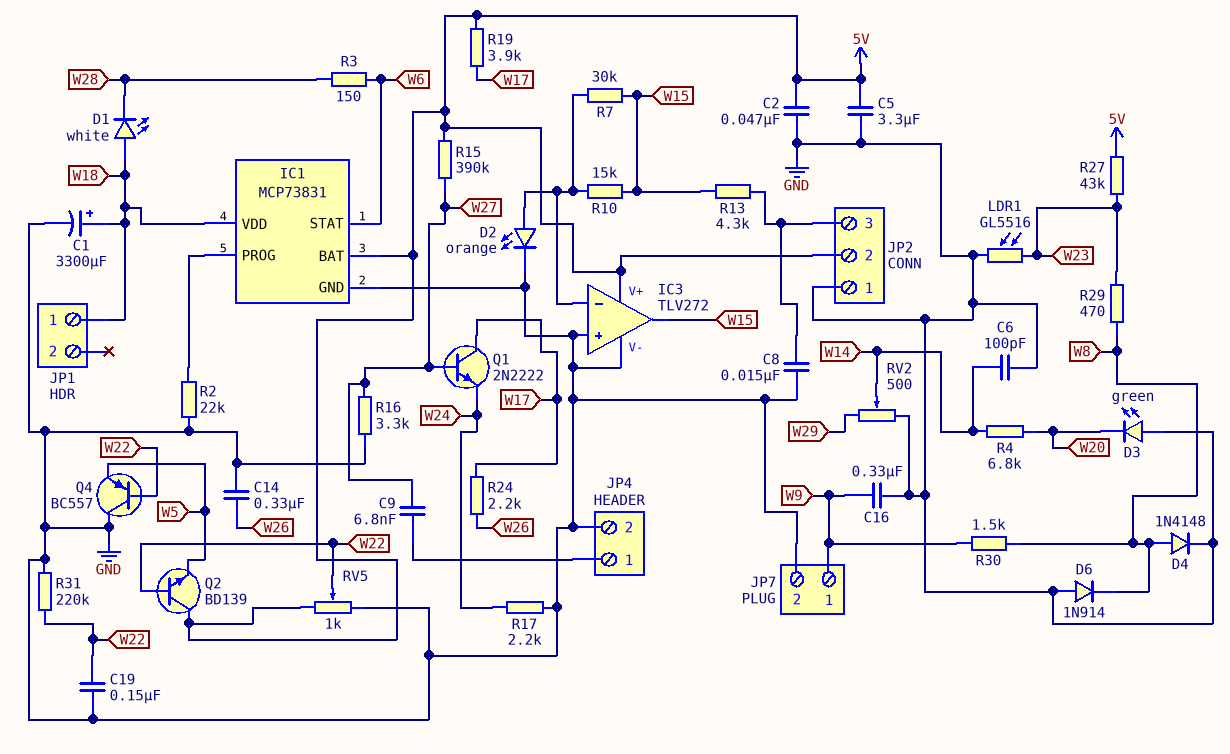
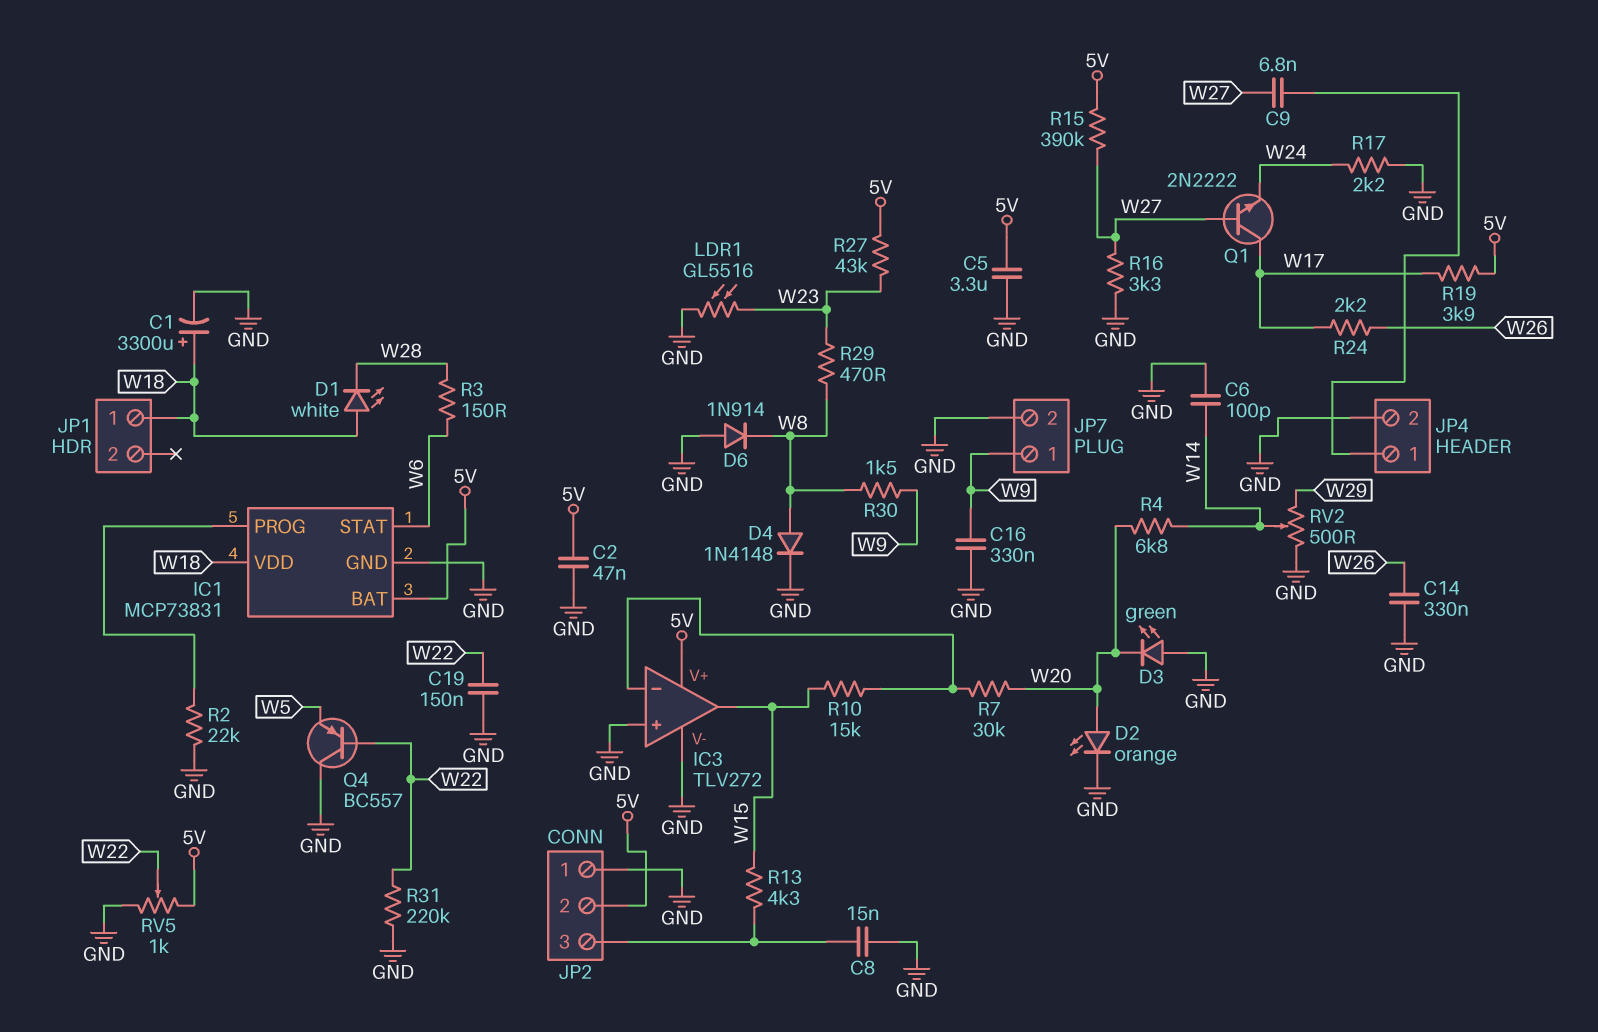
D2: LED orange (A IC3/in-, K GND) -> LED orange (A W20, K GND)
Q2: NPN BD139 (B W22, C 5V, E W5) -> none
R7: 30k (IC3/in-, W15) -> 30k (IC3/in-, W20)

